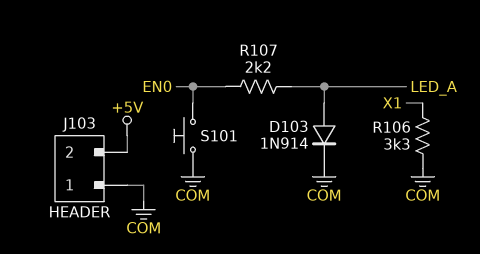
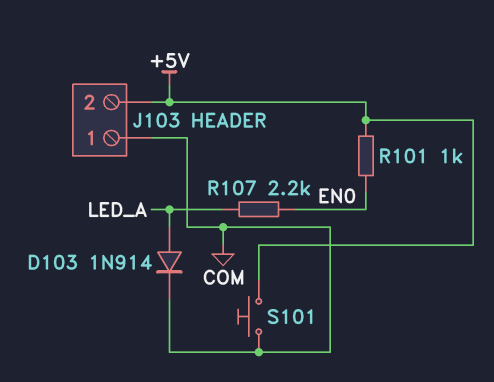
R101: none -> 1k (+5V, EN0)
R106: 3.3k (COM, X1) -> none
S101: button (COM, EN0) -> button (+5V, COM)

